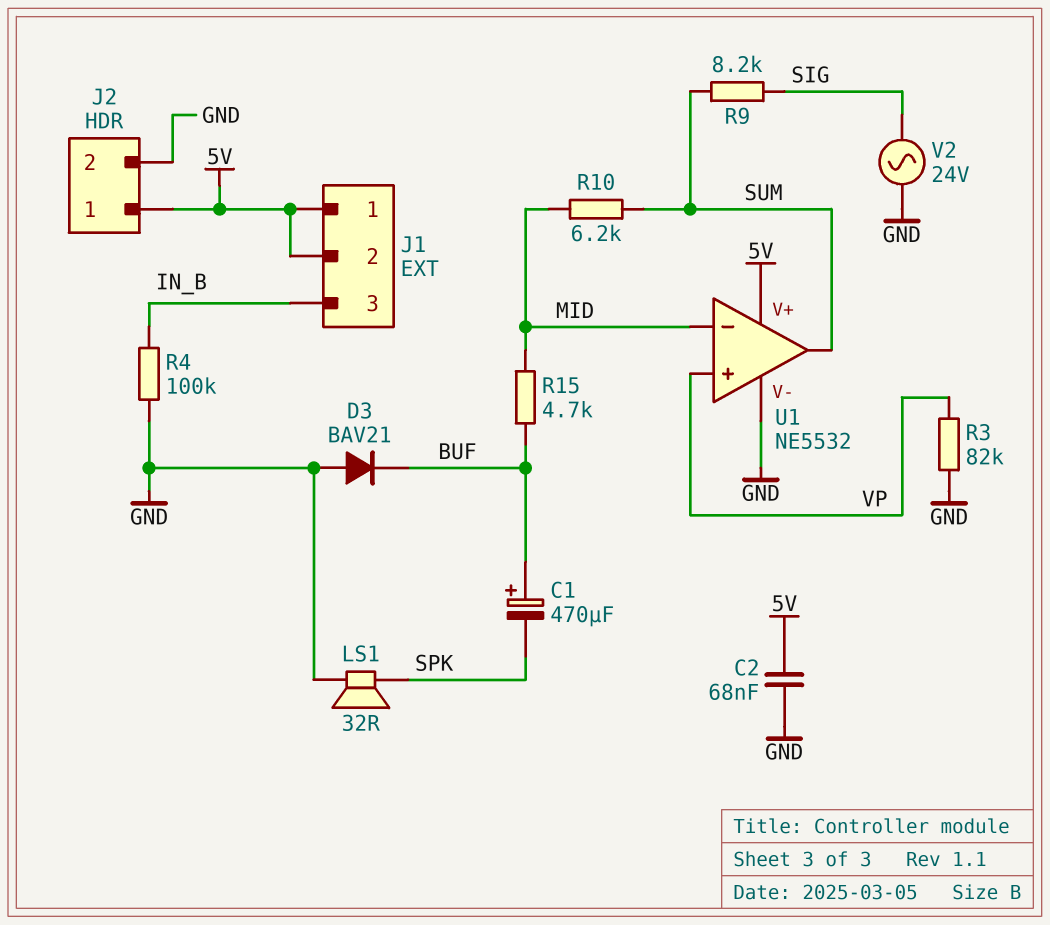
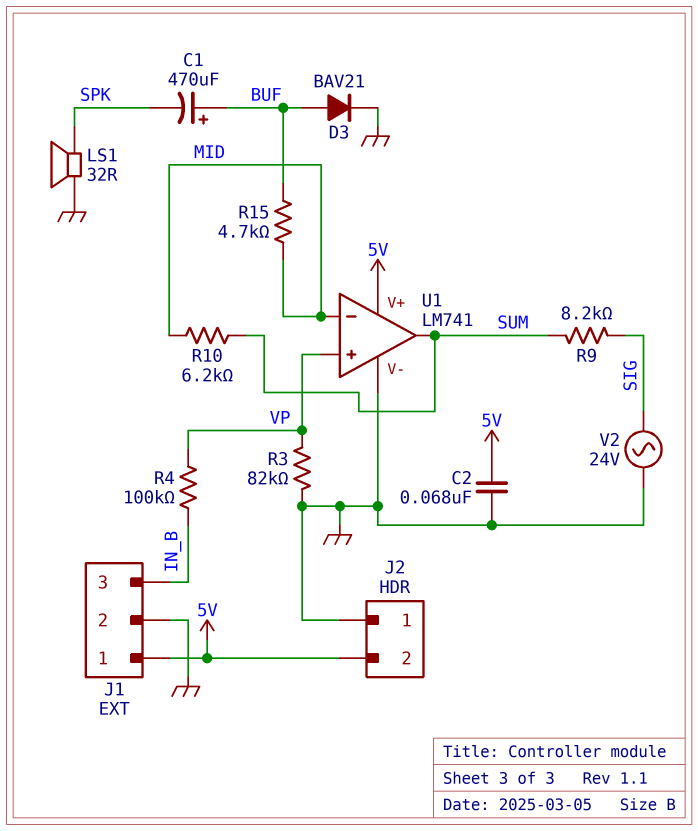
D3: diode BAV21 (A GND, K BUF) -> diode BAV21 (A BUF, K GND)
J1 pin 2: 5V -> GND
J2 pin 1: 5V -> GND
J2 pin 2: GND -> 5V
R4: 100k (GND, IN_B) -> 100k (IN_B, VP)
U1: NE5532 -> LM741

